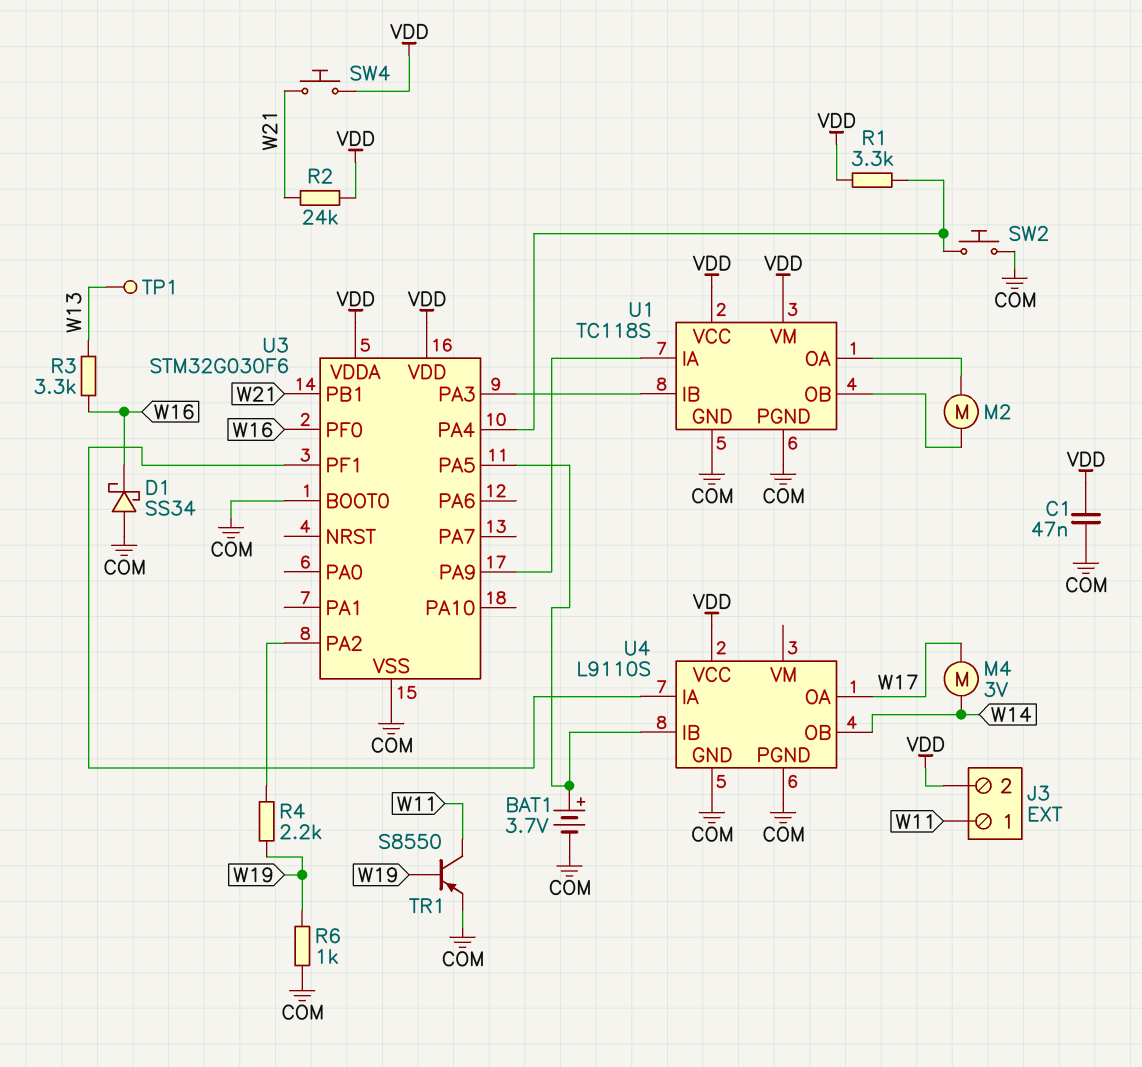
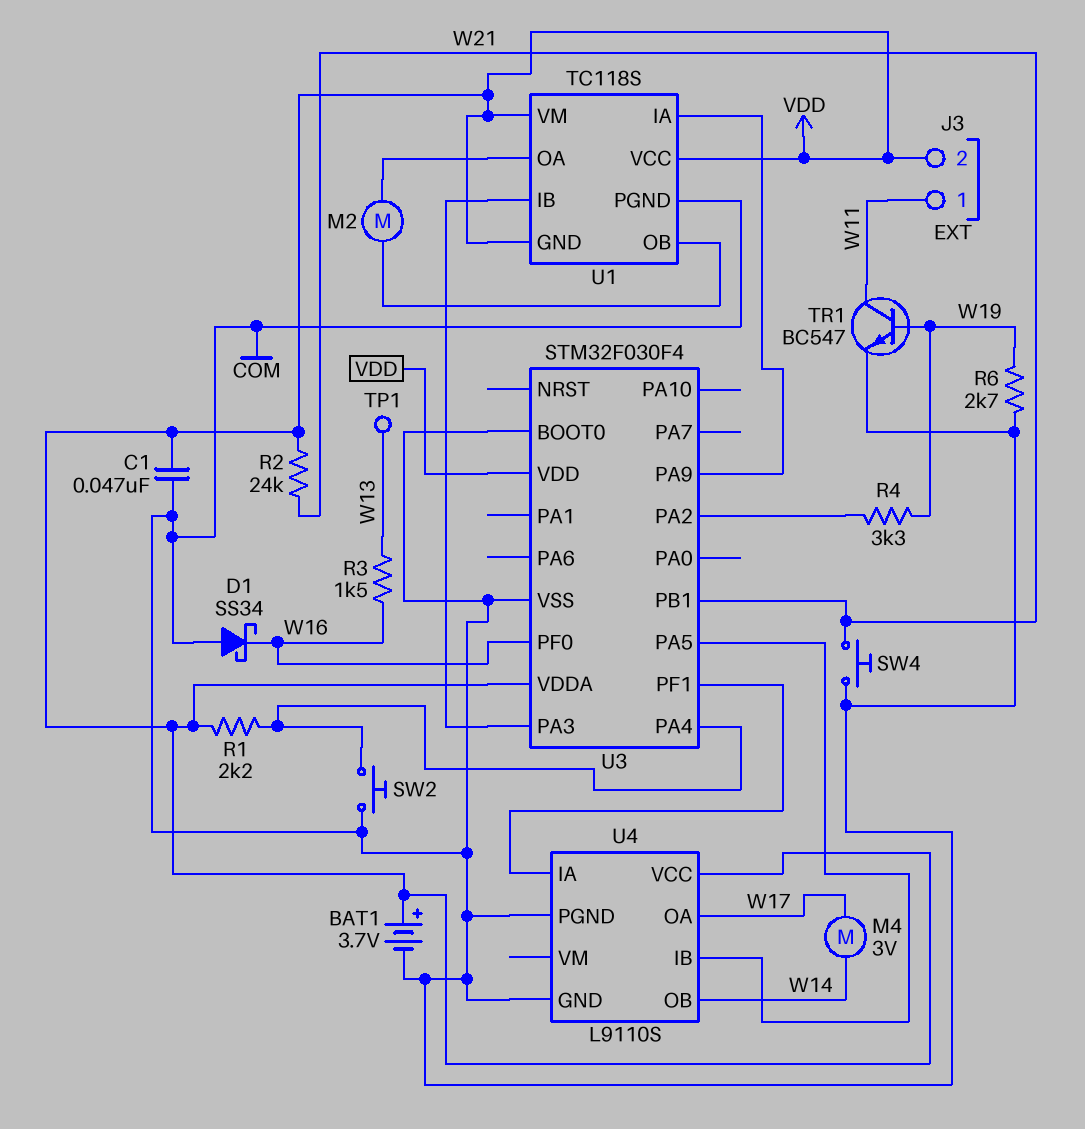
BAT1: 3.7V (plus U3/PA5, minus COM) -> 3.7V (plus VDD, minus COM)
R1: 3.3k (U3/PA4, VDD) -> 2.2k (U3/PA4, VDD)
R3: 3.3k (W13, W16) -> 1.5k (W13, W16)
R4: 2.2k (U3/PA2, W19) -> 3.3k (U3/PA2, W19)
R6: 1k (COM, W19) -> 2.7k (COM, W19)
SW4: button (VDD, W21) -> button (COM, W21)
TR1: PNP S8550 (B W19, C W11, E COM) -> NPN BC547 (B W19, C W11, E COM)
U1 pin GND: COM -> VDD
U3: STM32G030F6 -> STM32F030F4

